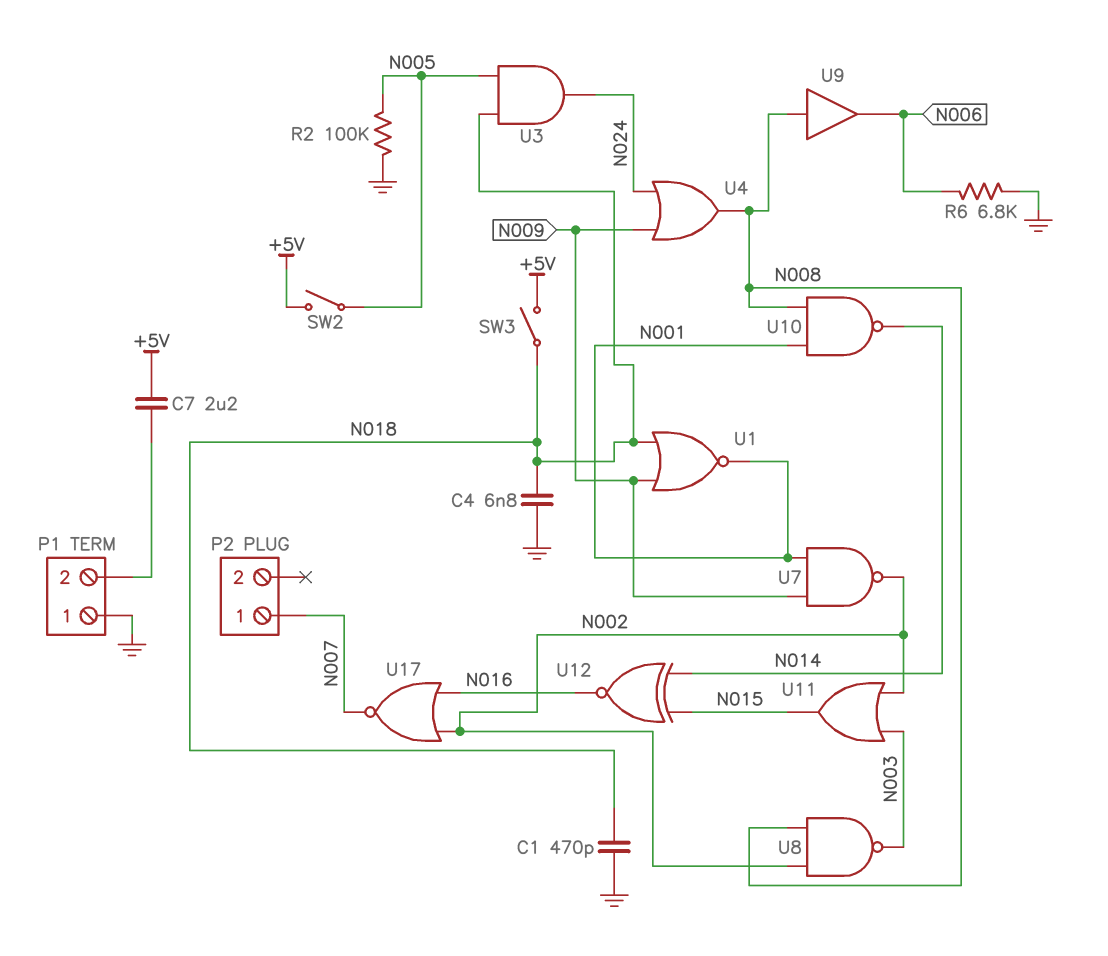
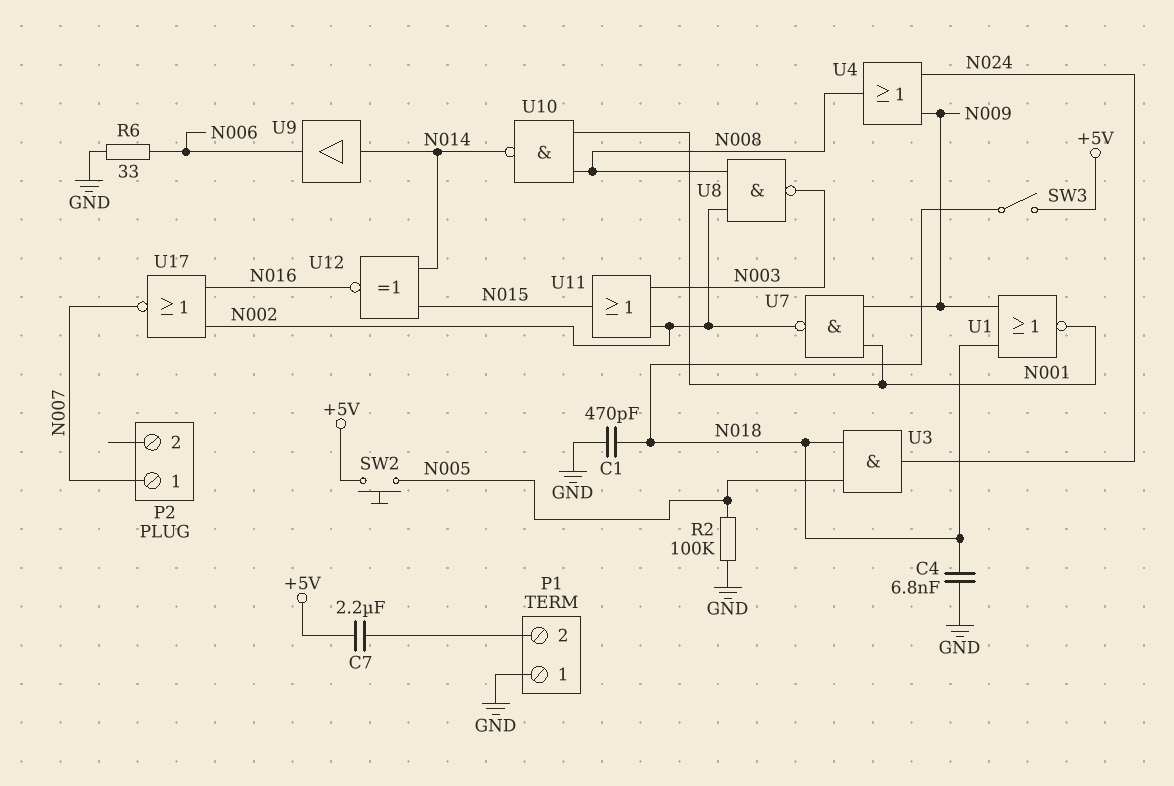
R6: 6.8k (GND, N006) -> 33 (GND, N006)
SW2: switch (+5V, N005) -> button (+5V, N005)
U9: buffer (in N008, out N006) -> buffer (in N014, out N006)

